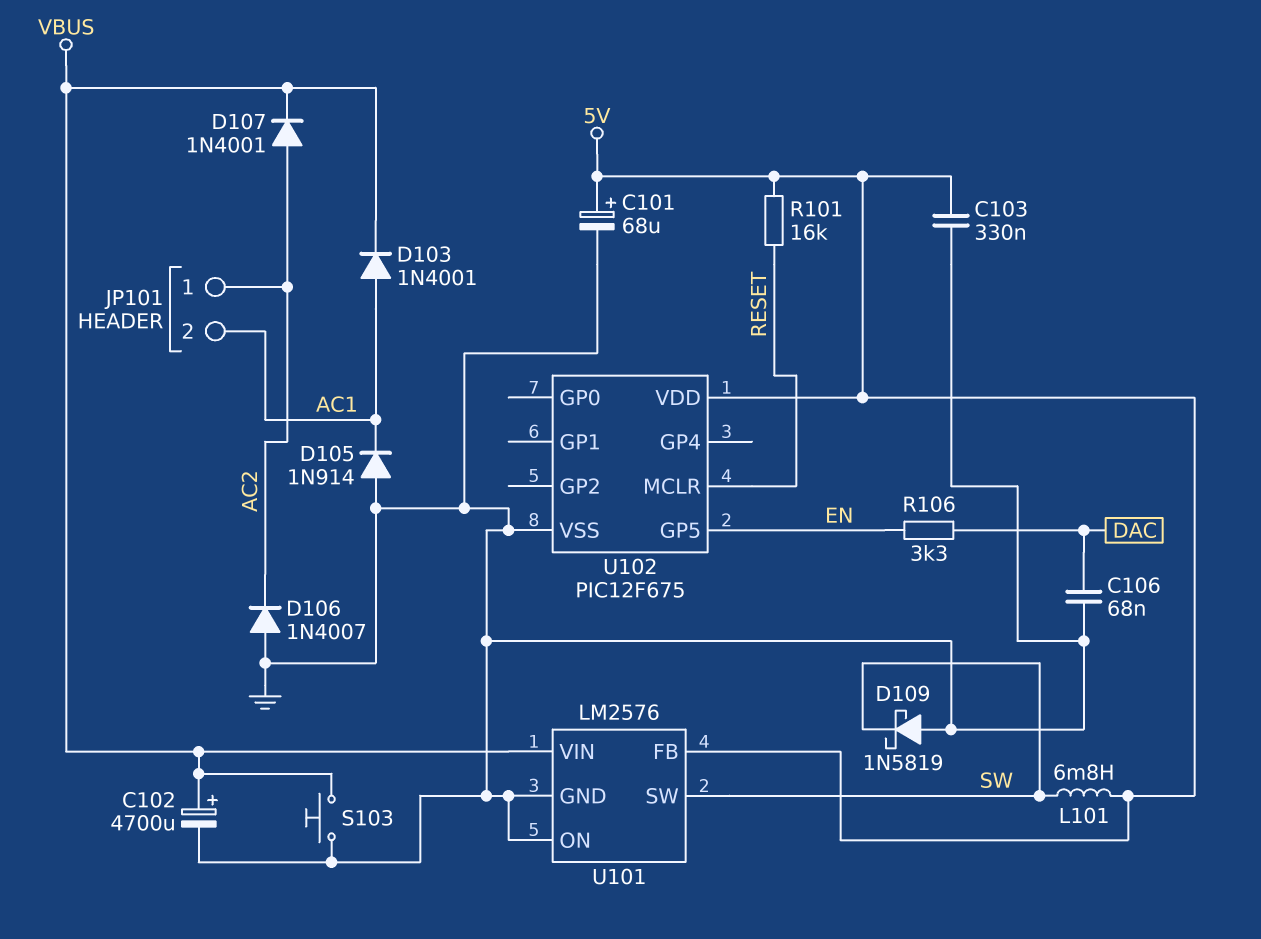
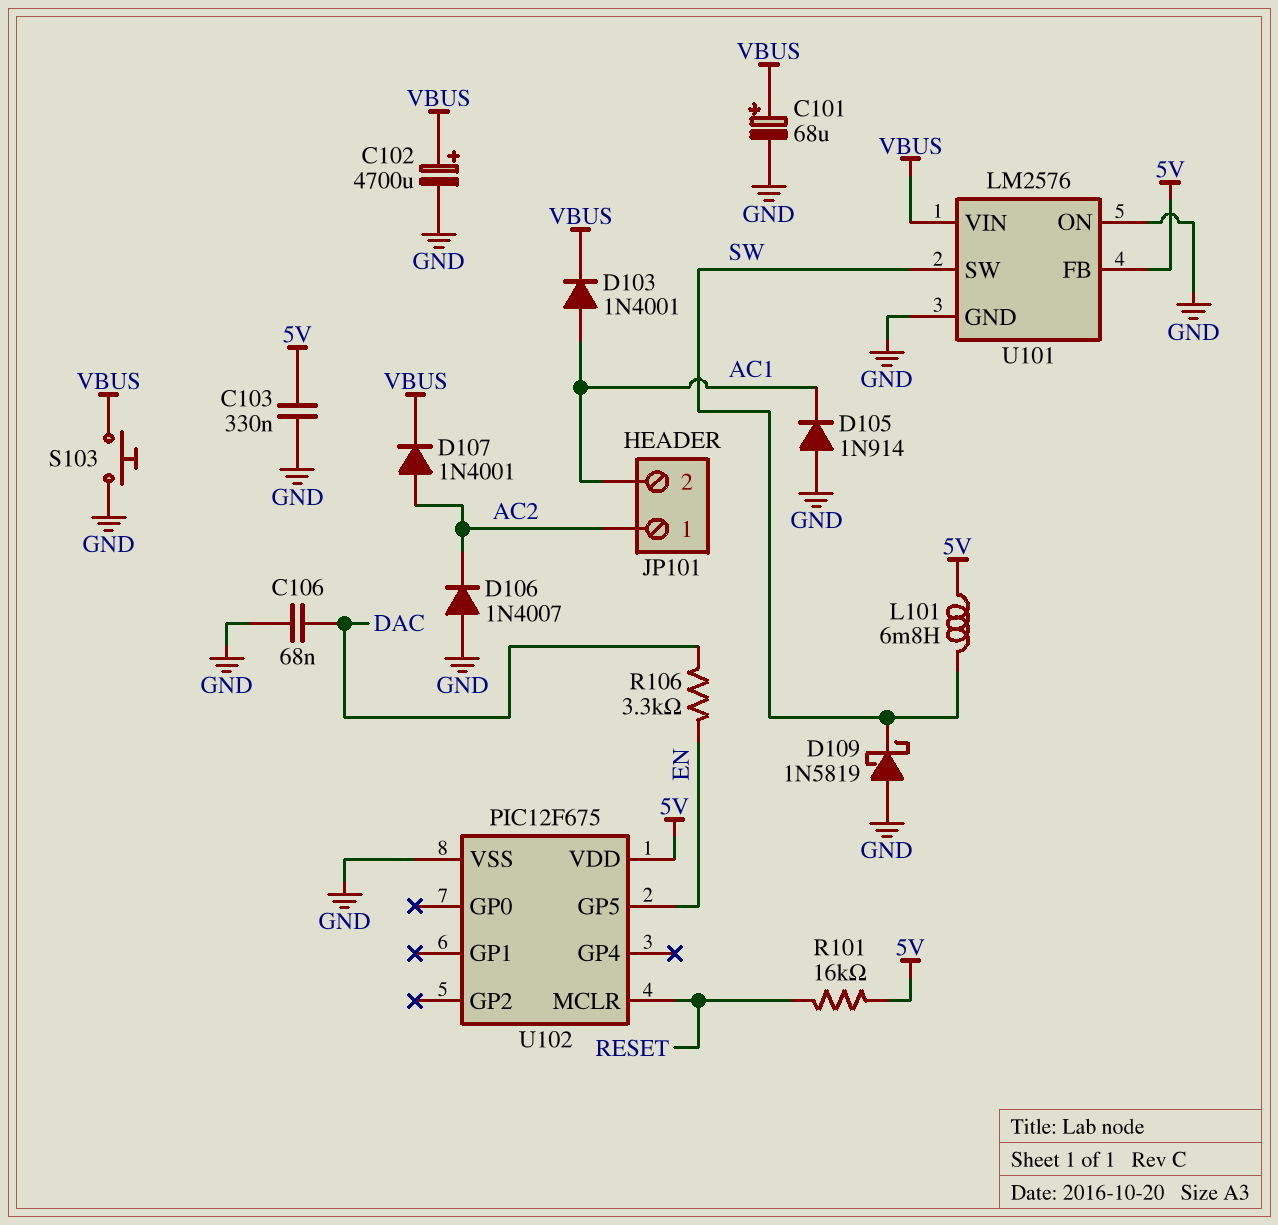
C101: 68uF (plus 5V, minus GND) -> 68uF (plus VBUS, minus GND)

